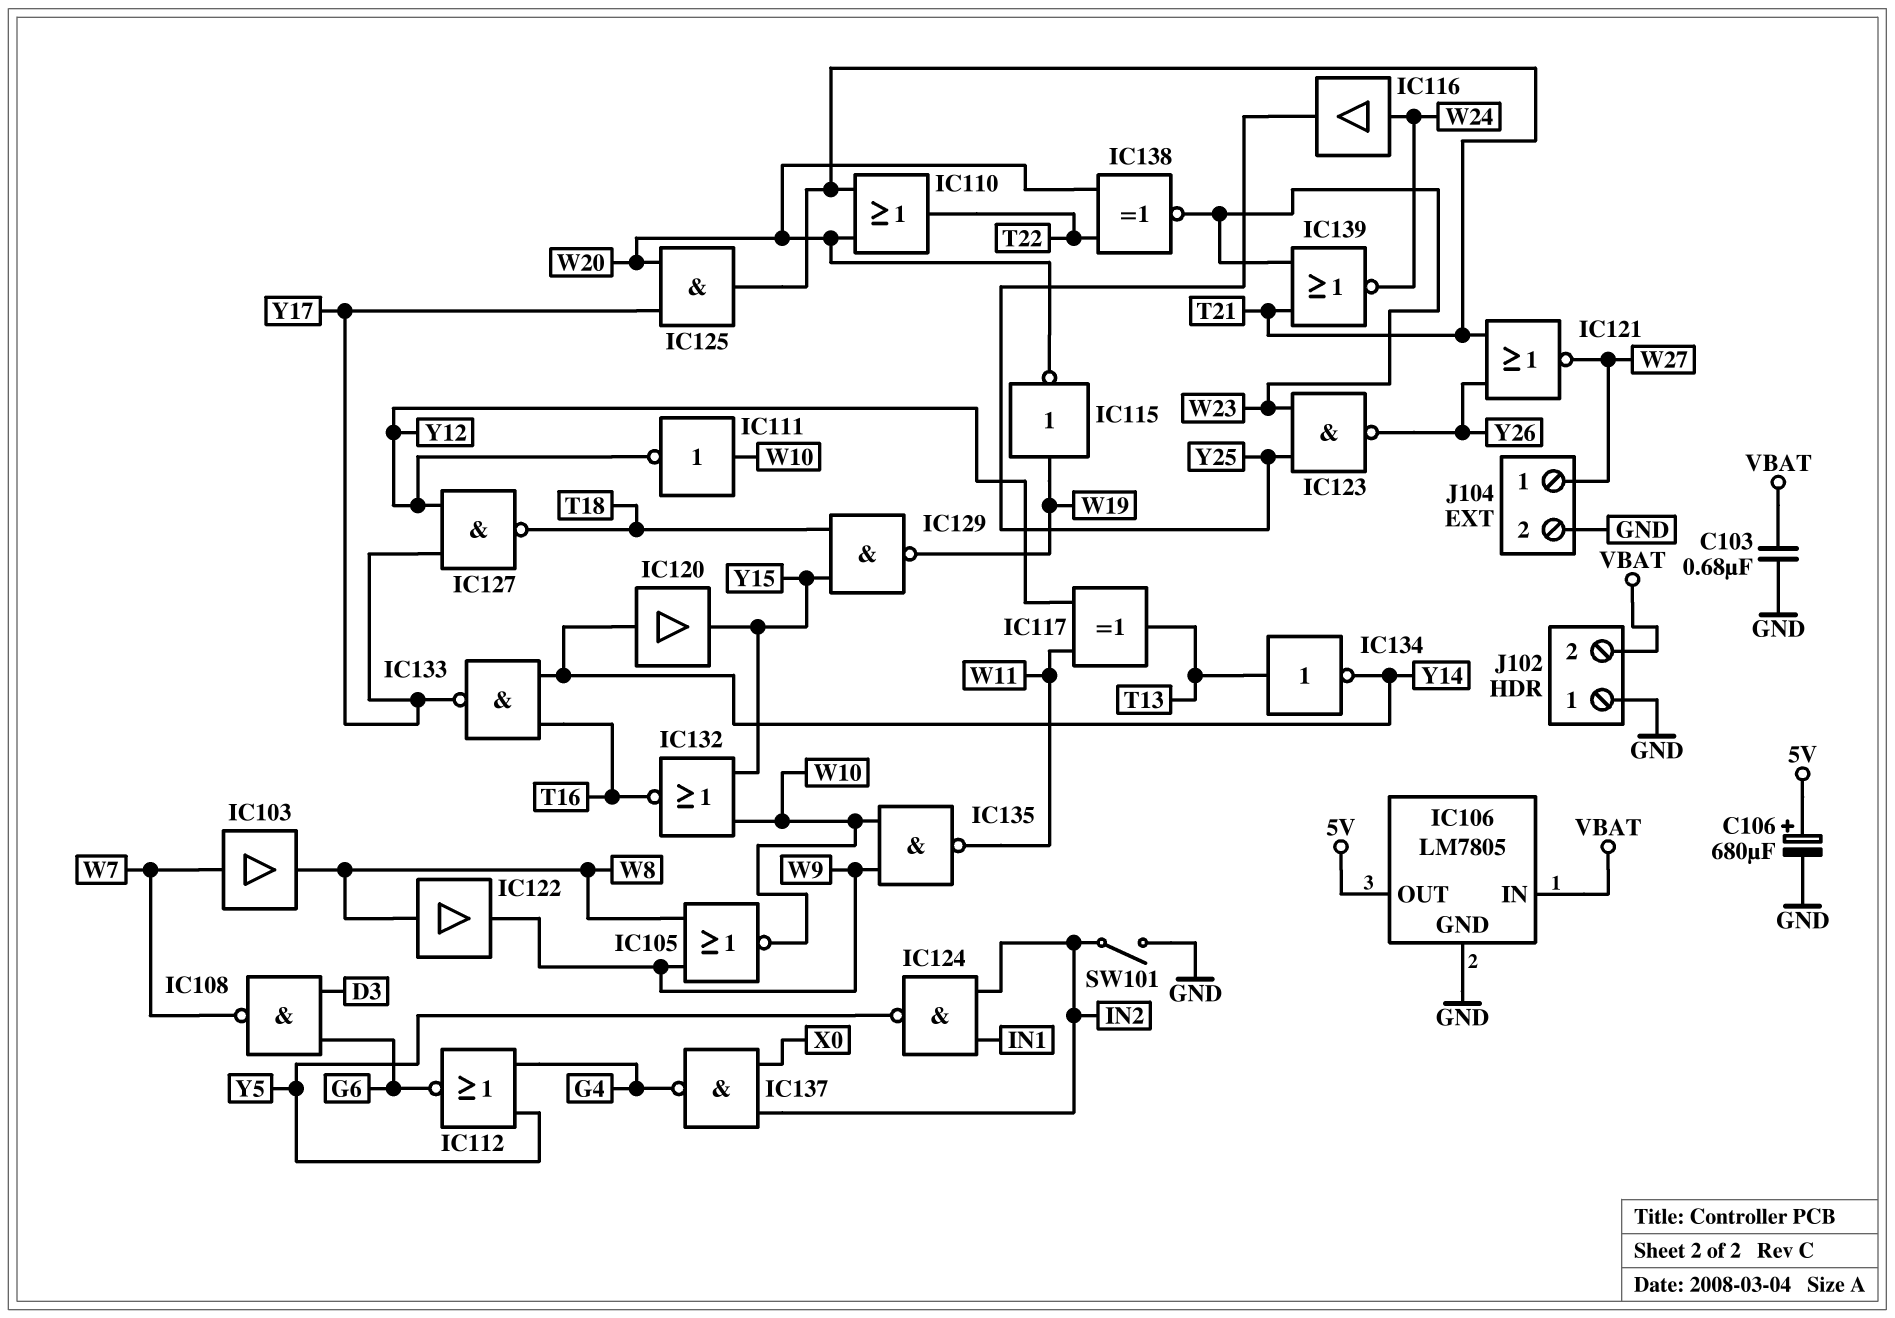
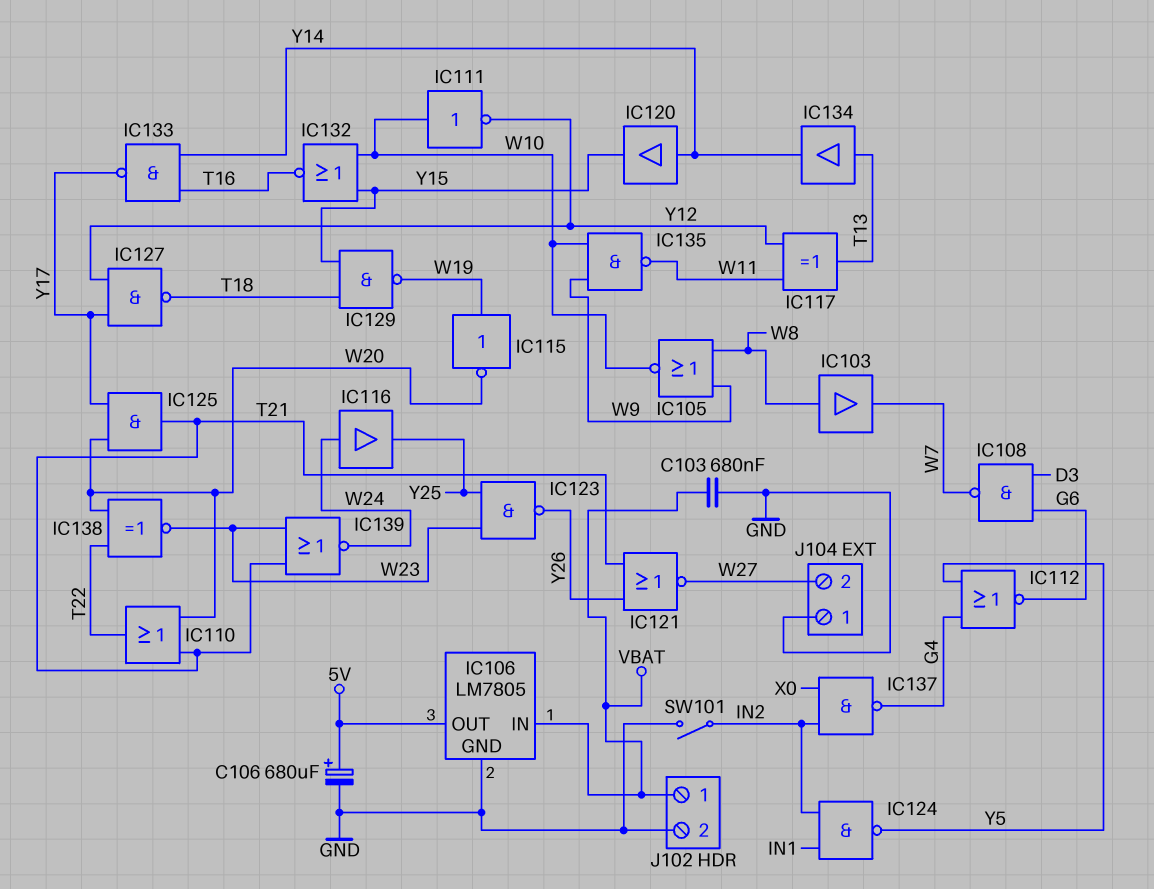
IC103: buffer (in W7, out W8) -> buffer (in W8, out W7)
IC122: buffer (in W8, out W9) -> none
IC134: NOT (in T13, out Y14) -> buffer (in T13, out Y14)
J102 pin 1: GND -> VBAT
J102 pin 2: VBAT -> GND
J104 pin 1: W27 -> GND
J104 pin 2: GND -> W27

